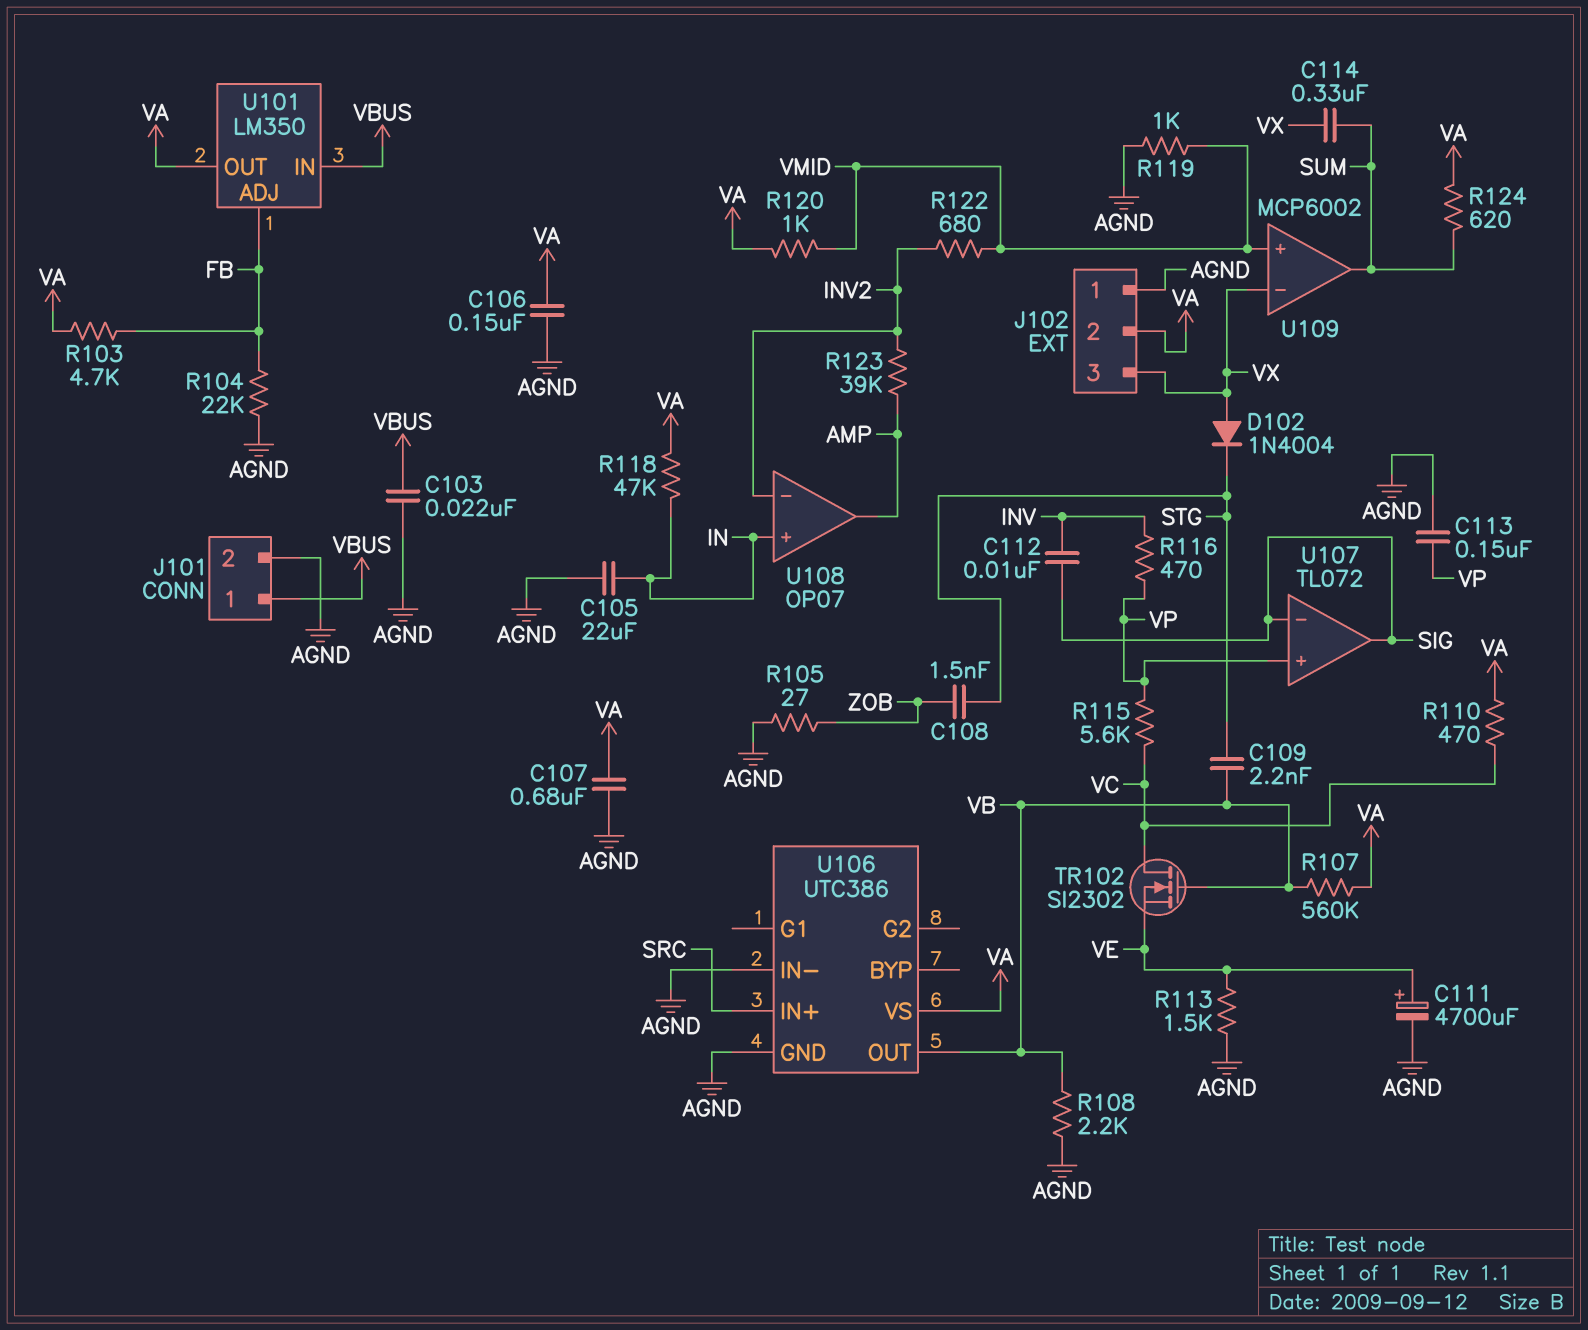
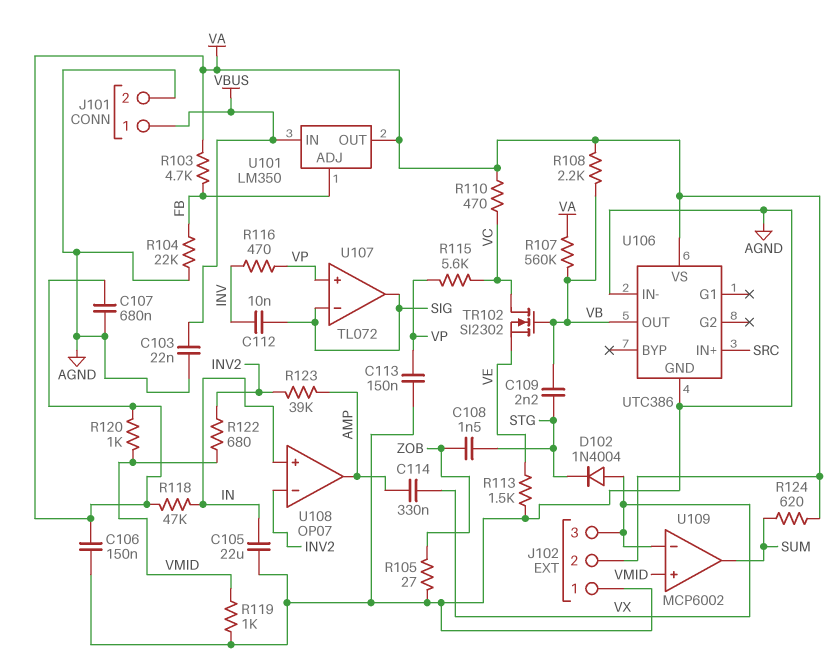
C111: 4700uF (plus VE, minus AGND) -> none
C114: 330nF (SUM, VX) -> 330nF (AMP, VX)
R108: 2.2k (AGND, VB) -> 2.2k (VA, VB)

